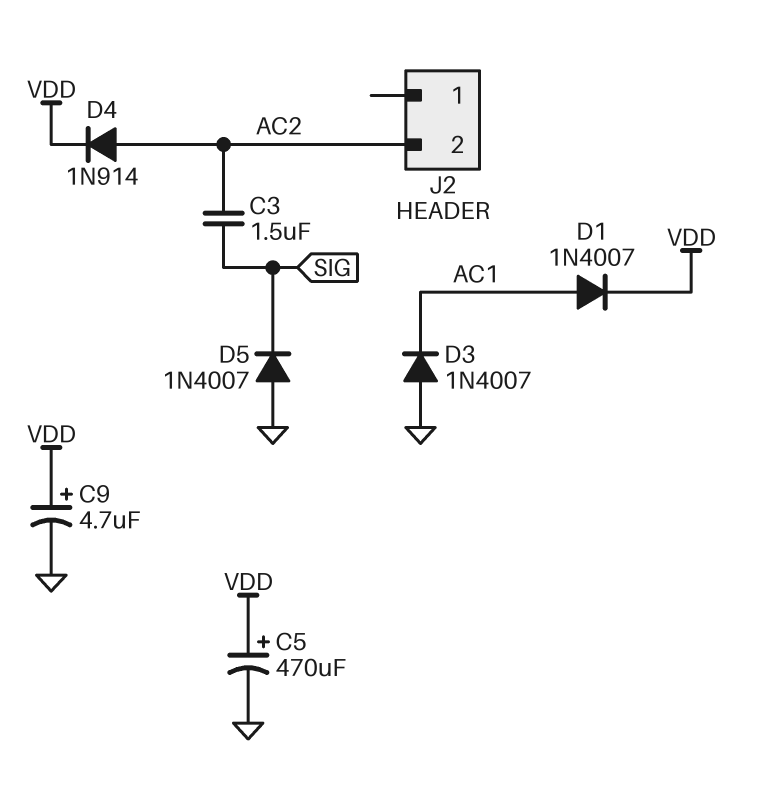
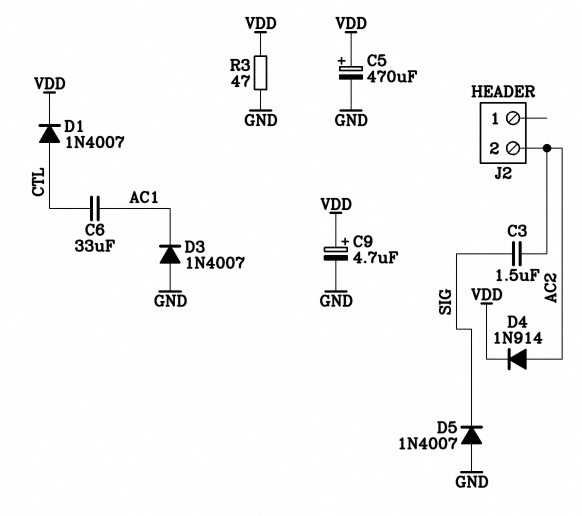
C6: none -> 33uF (AC1, CTL)
D1: diode 1N4007 (A AC1, K VDD) -> diode 1N4007 (A CTL, K VDD)
R3: none -> 47 (GND, VDD)

